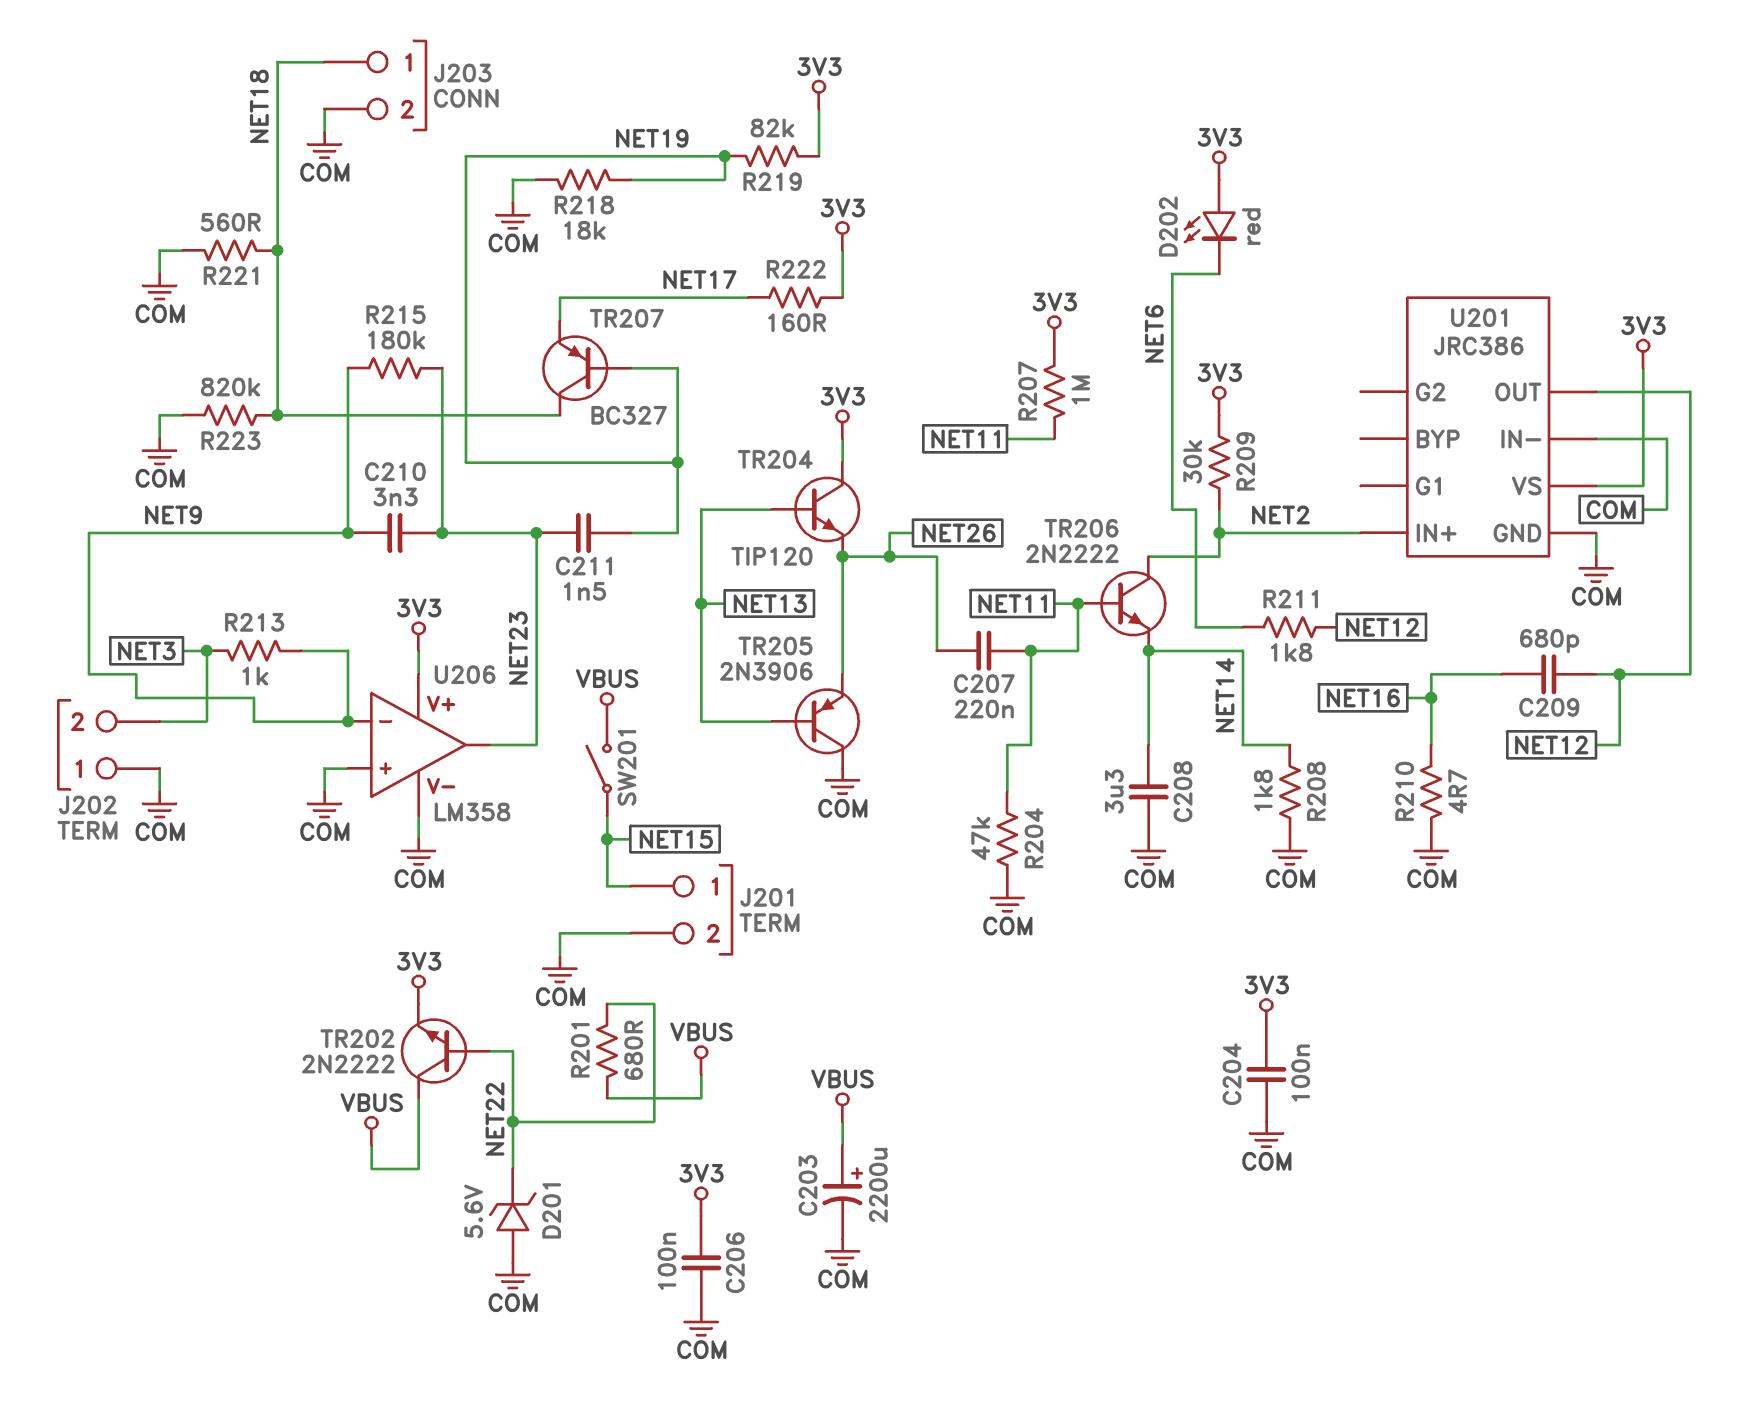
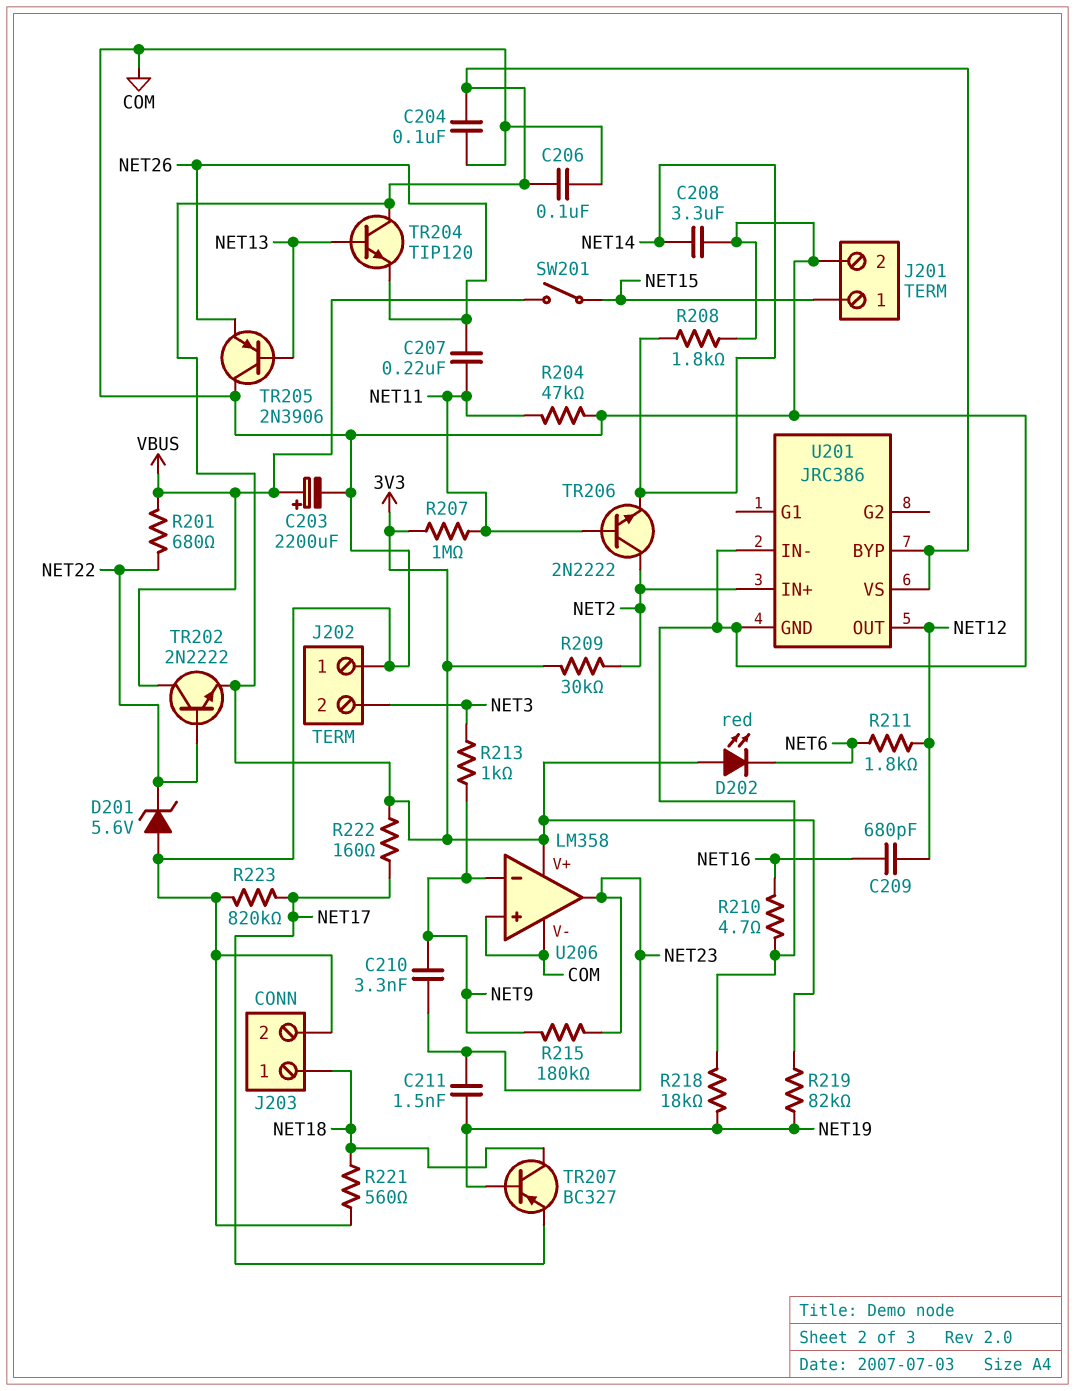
R223: 820k (COM, NET18) -> 820k (COM, NET17)
U201 pin BYP: none -> 3V3

